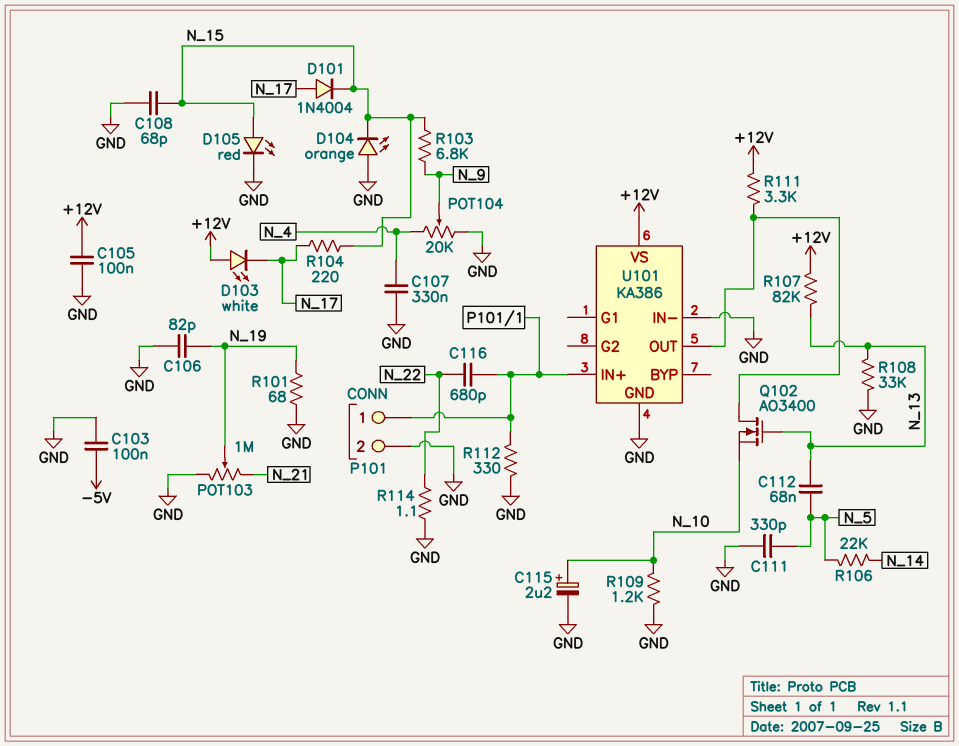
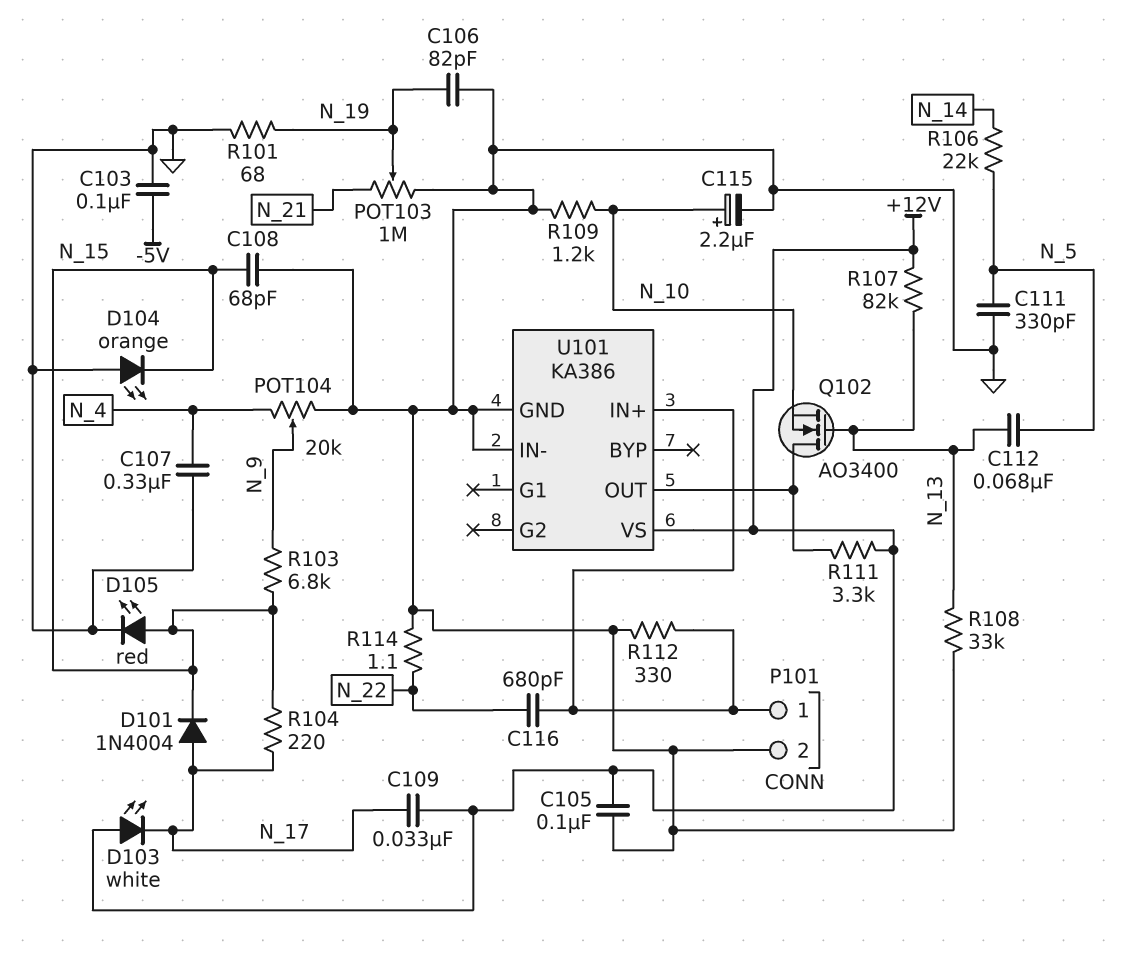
C109: none -> 33nF (+12V, N_17)

